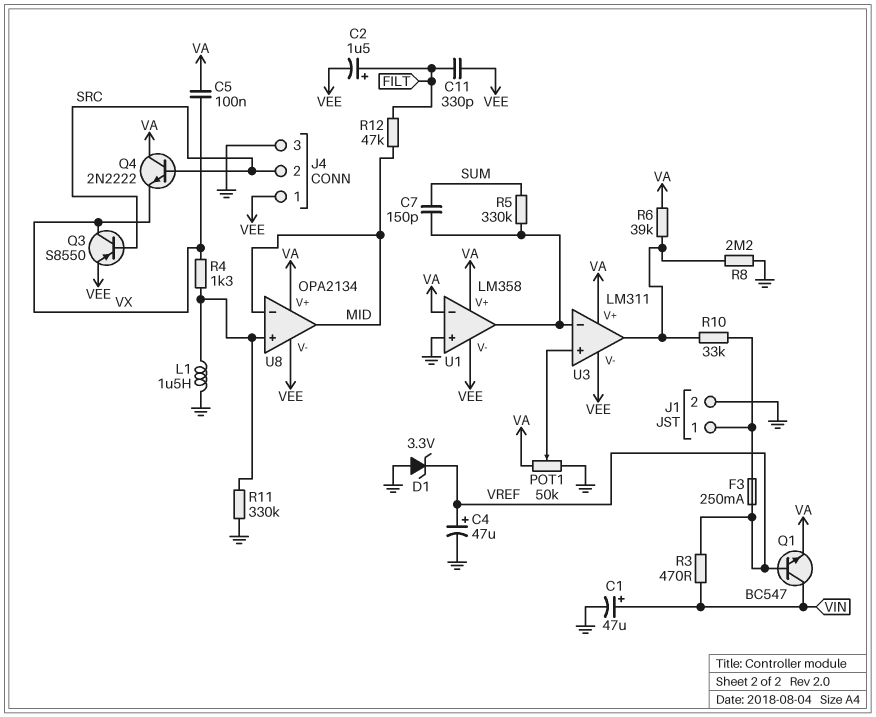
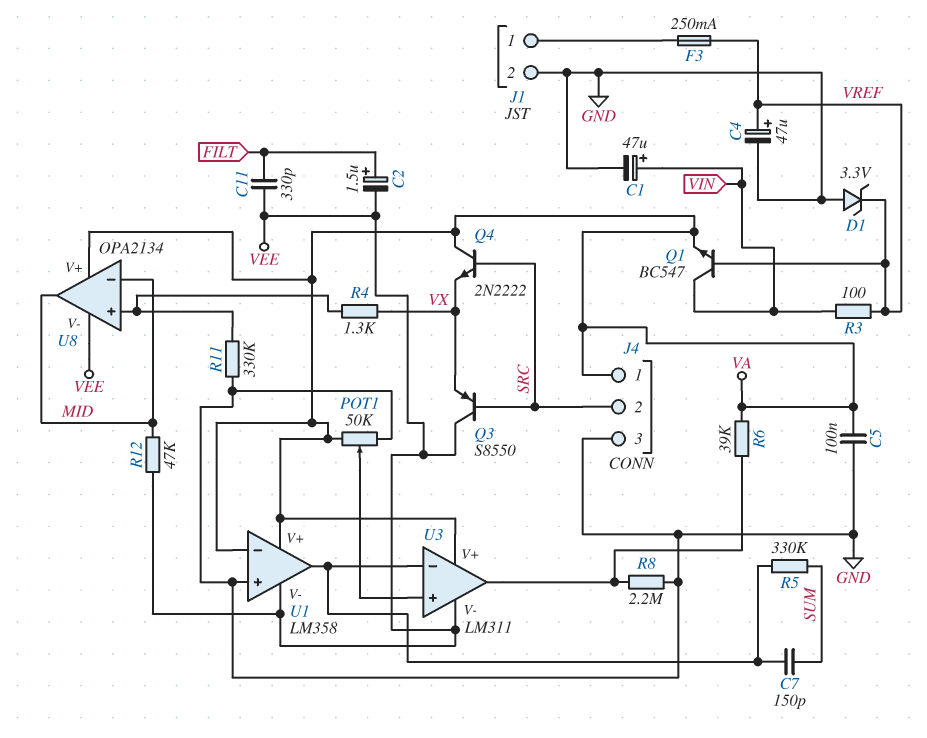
C5: 100nF (VA, VX) -> 100nF (GND, VA)
J4 pin 1: VEE -> VA
L1: 1.5uH (GND, U8/in+) -> none
Q3: PNP S8550 (B SRC, C VX, E VEE) -> PNP S8550 (B SRC, C VEE, E VX)
R3: 470 (VIN, VREF) -> 100 (VIN, VREF)
R10: 33k (J1/1, U3/out) -> none
R12: 47k (FILT, MID) -> 47k (MID, VEE)

